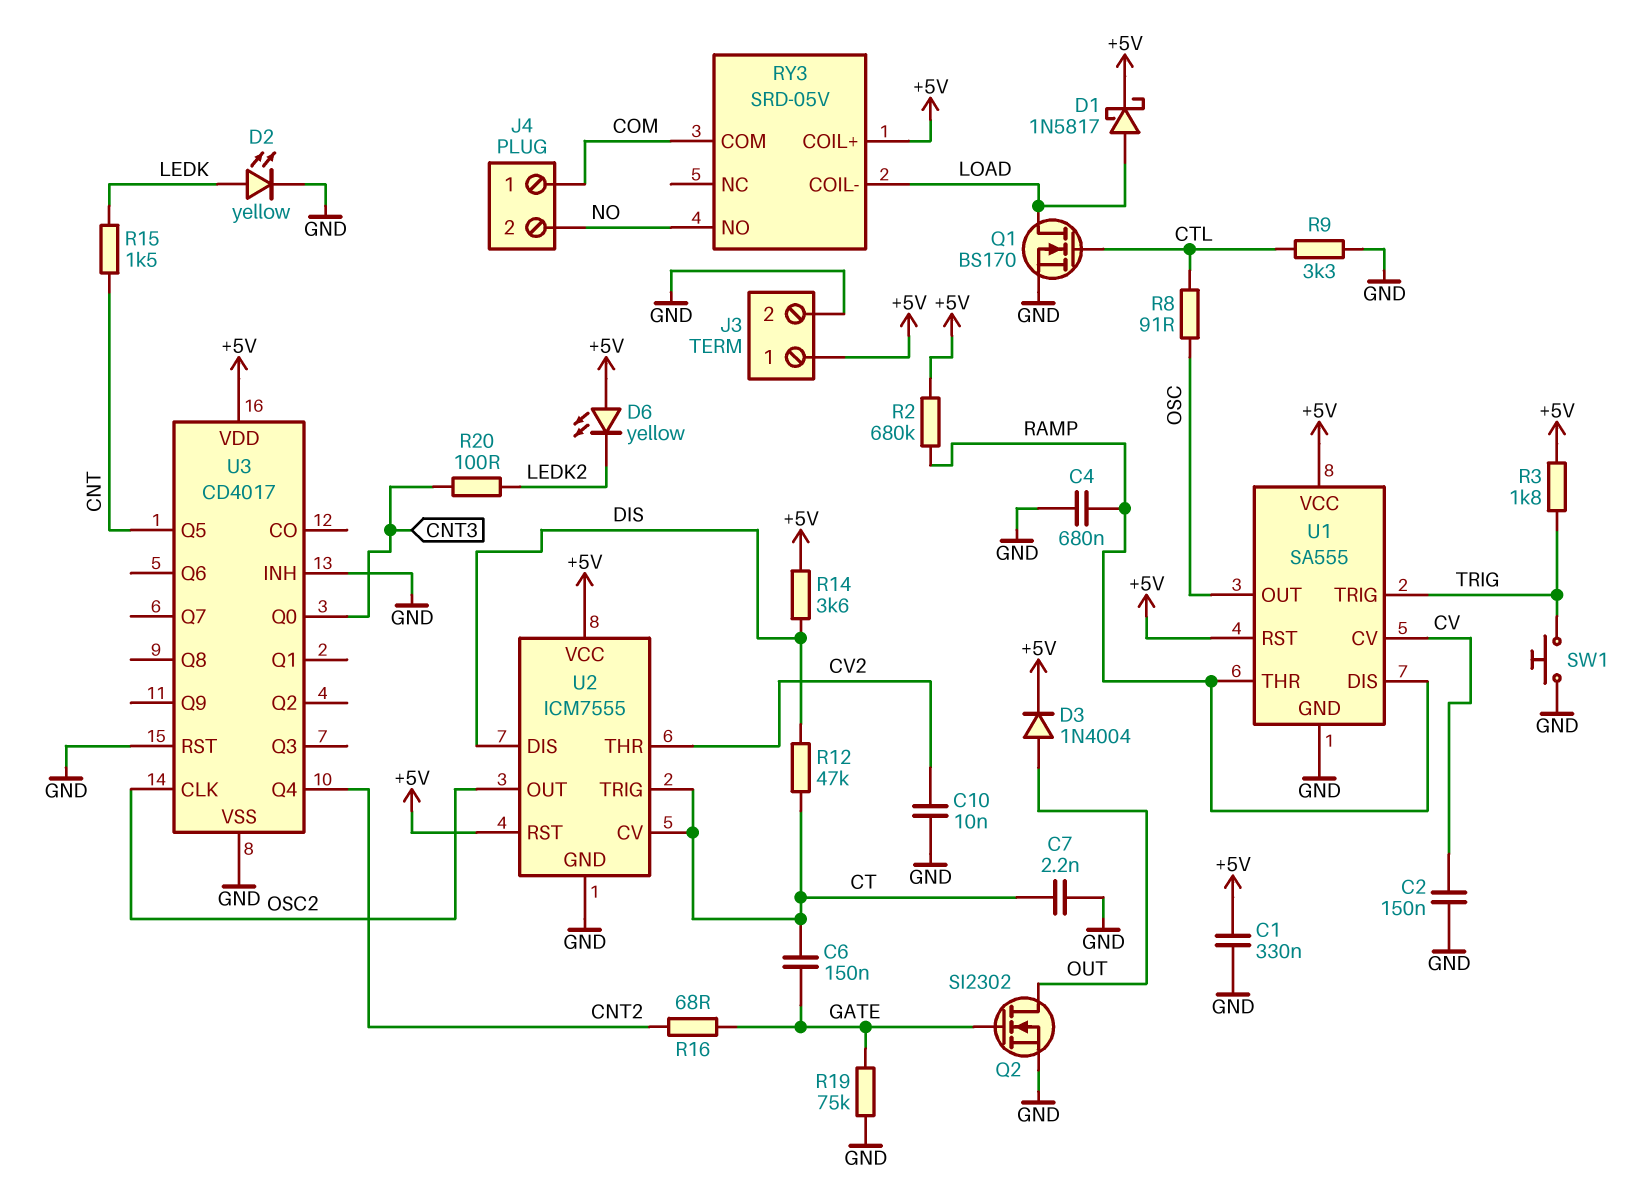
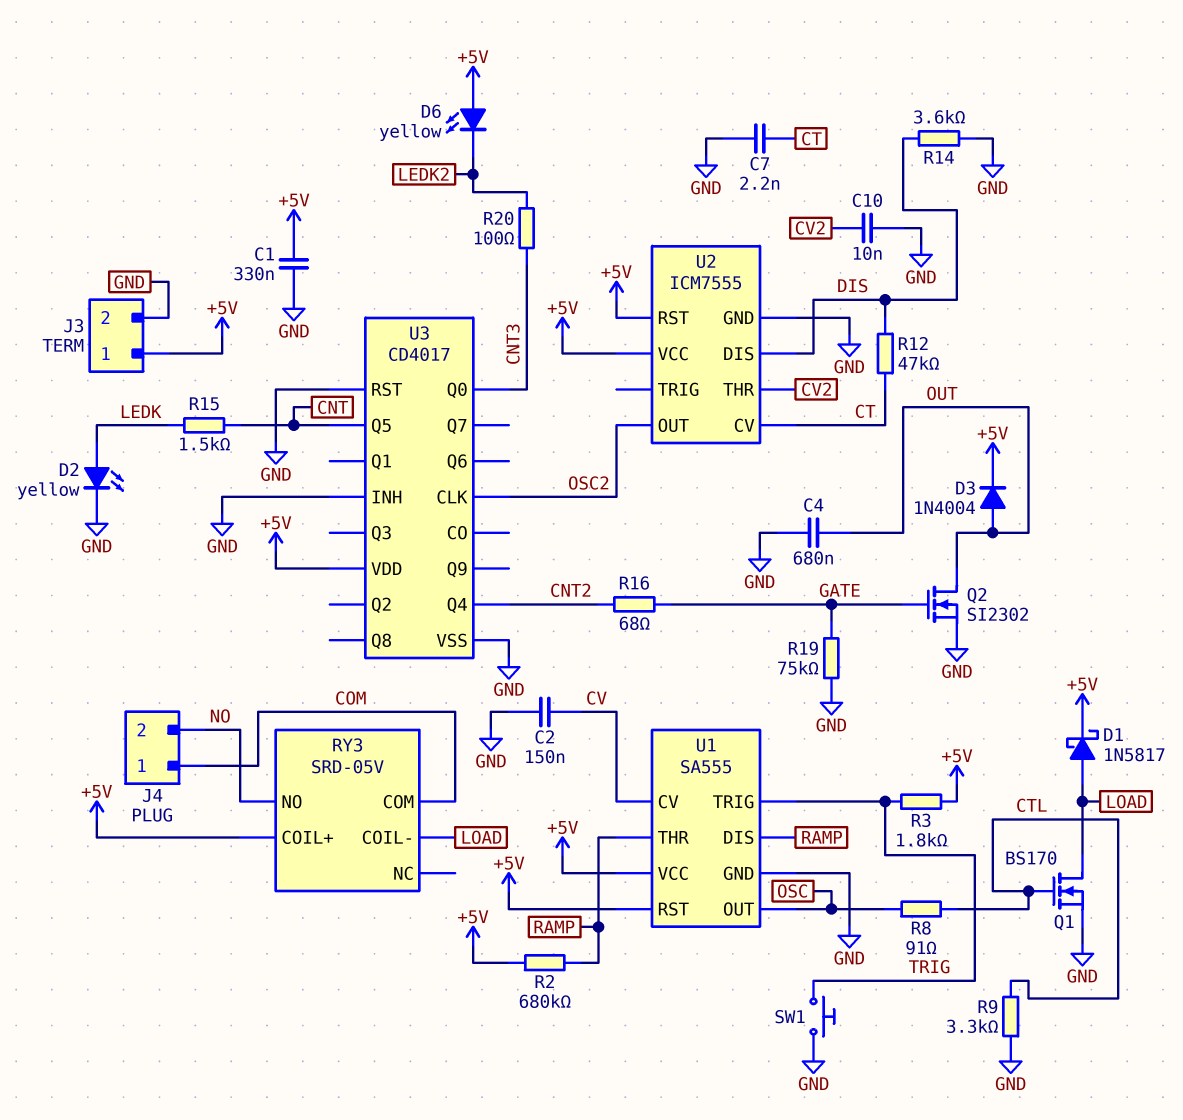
C4: 680nF (GND, RAMP) -> 680nF (GND, OUT)
C6: 150nF (CT, GATE) -> none
R14: 3.6k (+5V, DIS) -> 3.6k (DIS, GND)
U2 pin TRIG: CT -> none

